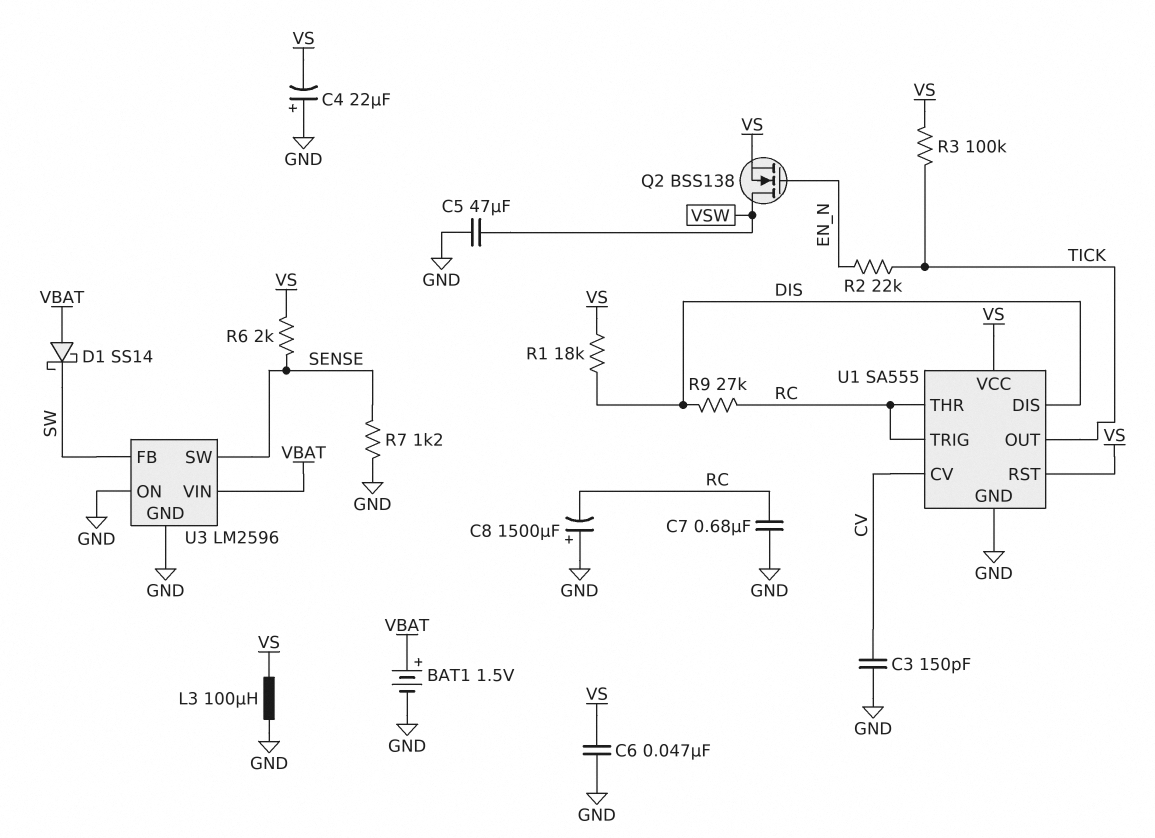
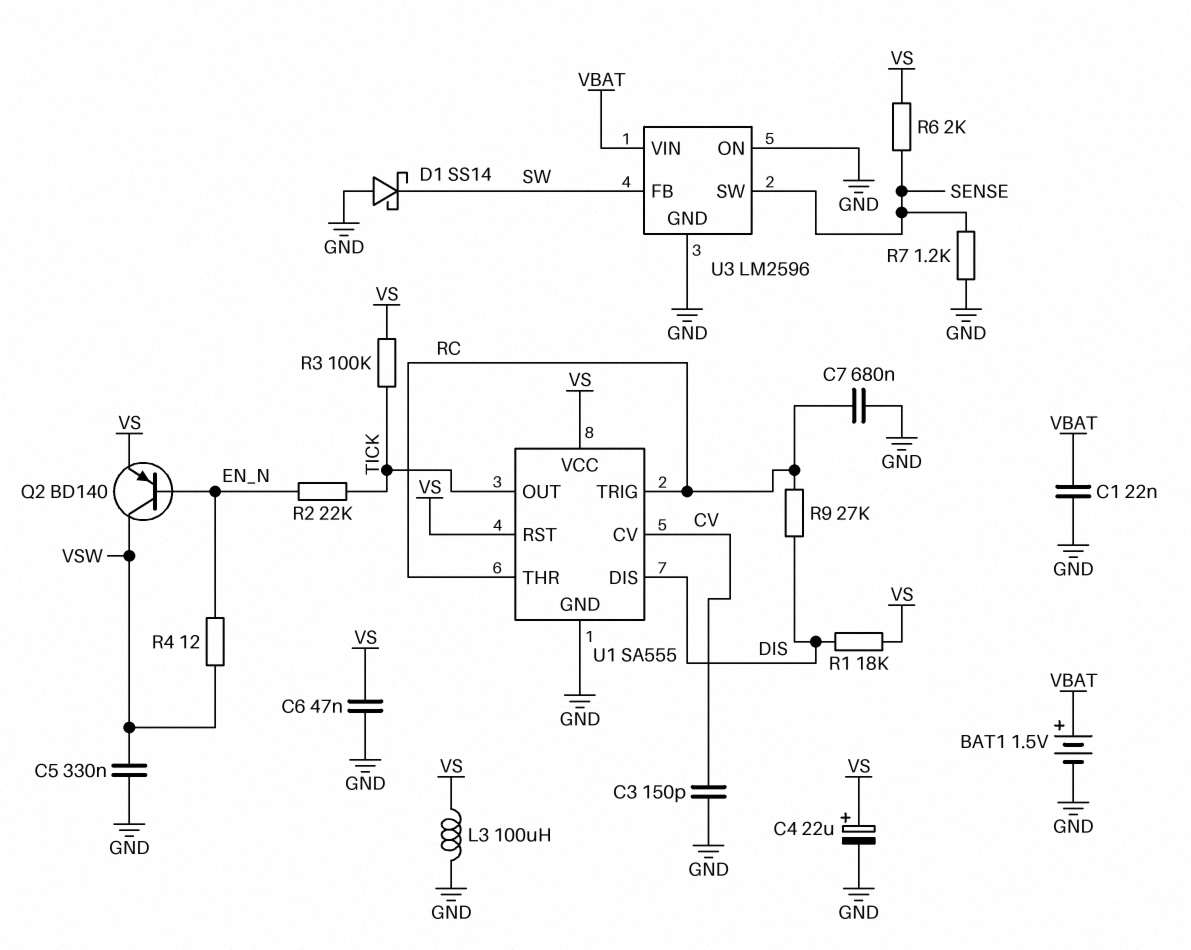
C1: none -> 22nF (GND, VBAT)
C4: 22uF (plus GND, minus VS) -> 22uF (plus VS, minus GND)
C5: 47uF (GND, VSW) -> 330nF (GND, VSW)
C8: 1500uF (plus GND, minus RC) -> none
D1: schottky SS14 (A VBAT, K SW) -> schottky SS14 (A GND, K SW)
Q2: NMOS BSS138 (G EN_N, D VSW, S VS) -> PNP BD140 (B EN_N, C VSW, E VS)
R4: none -> 12 (EN_N, VSW)

